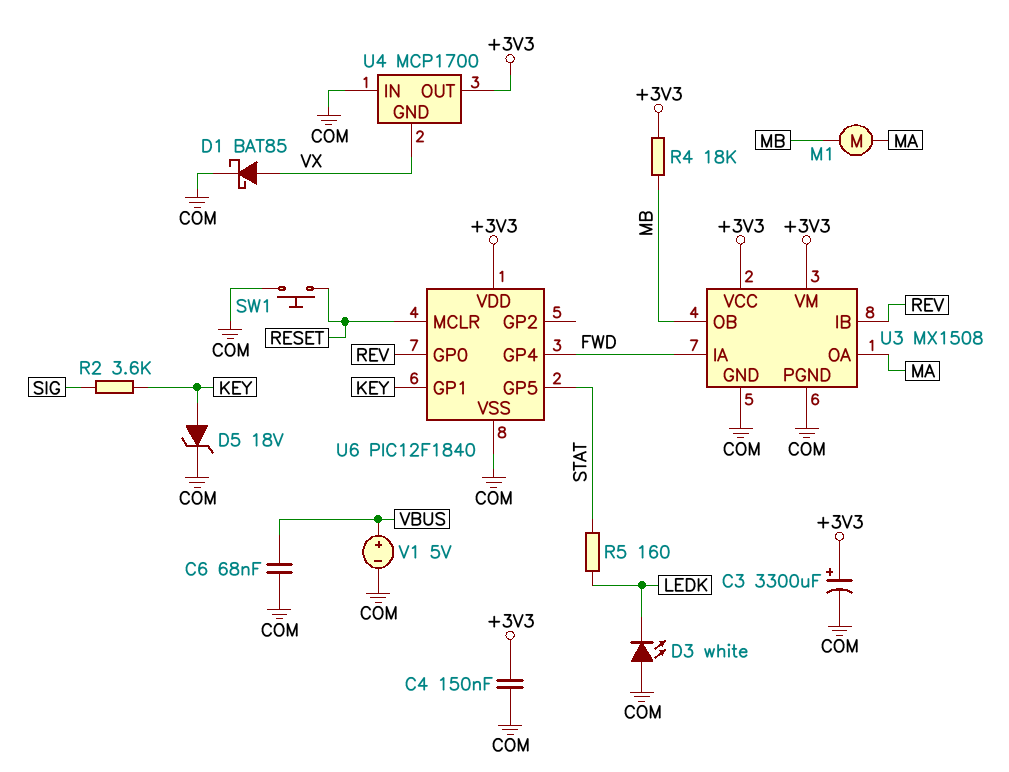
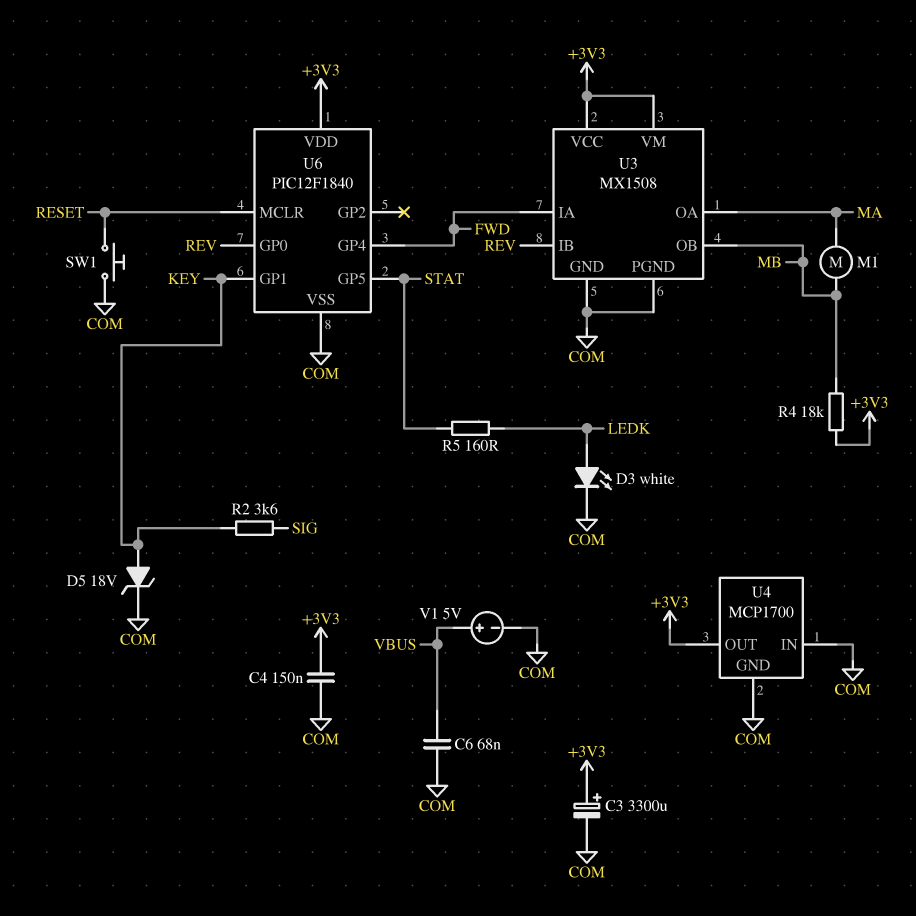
D1: schottky BAT85 (A VX, K COM) -> none
D3: LED white (A COM, K LEDK) -> LED white (A LEDK, K COM)
U4 pin GND: VX -> COM

